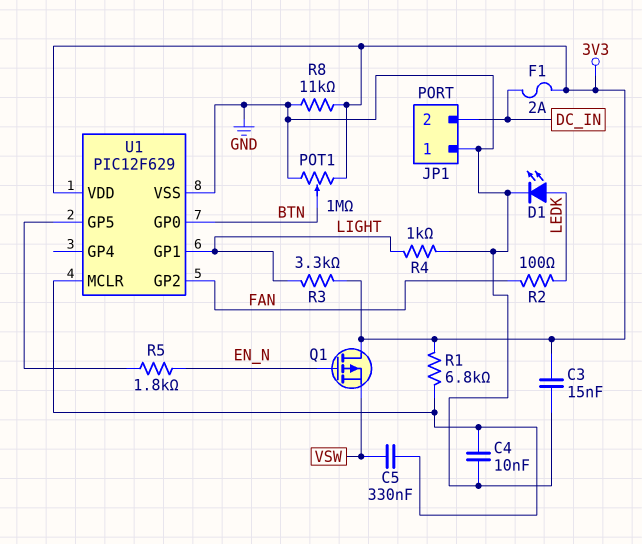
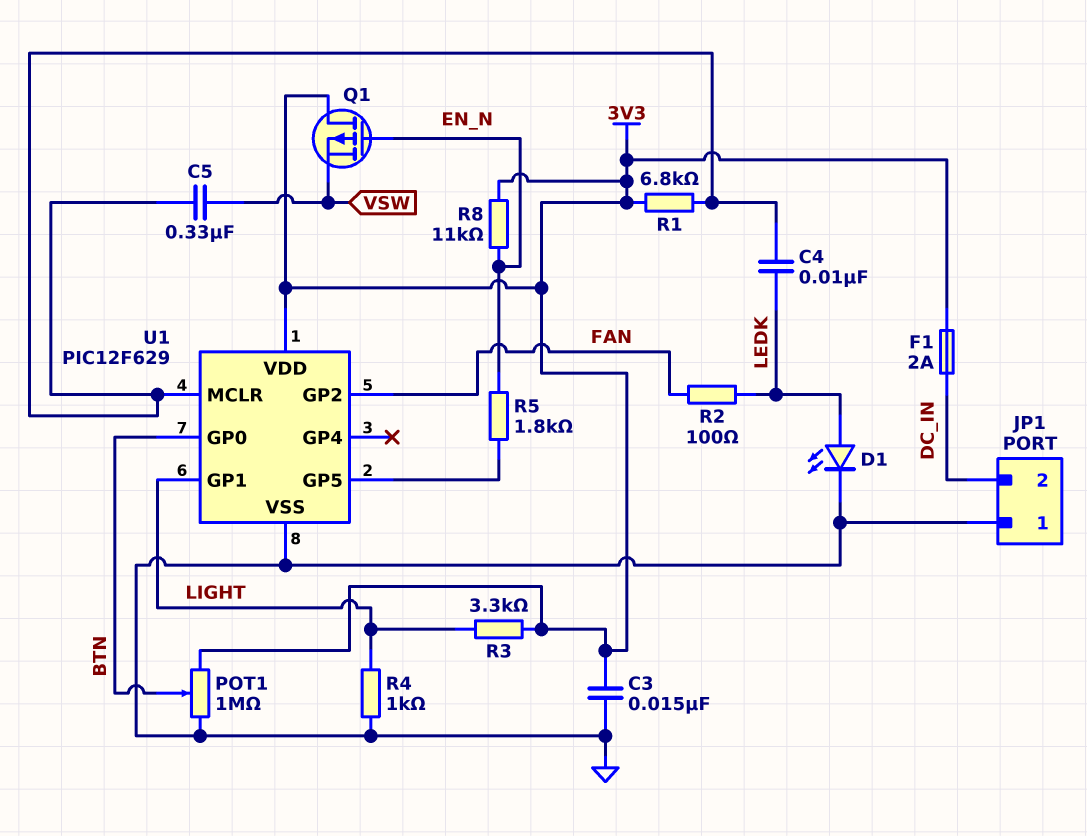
C4: 10nF (GND, U1/MCLR) -> 10nF (LEDK, U1/MCLR)
R8: 11k (3V3, GND) -> 11k (3V3, EN_N)

